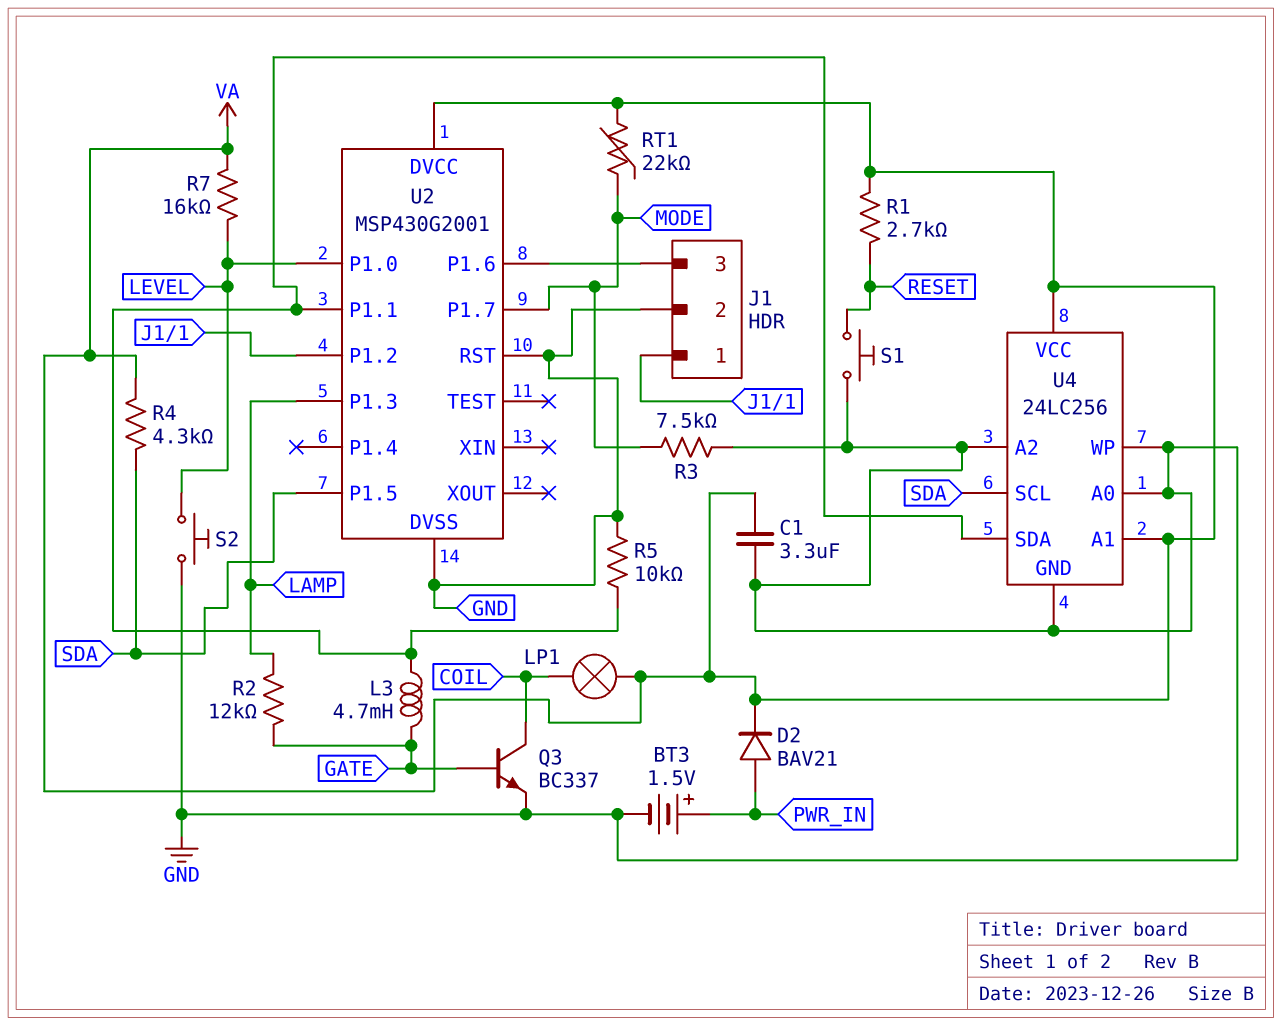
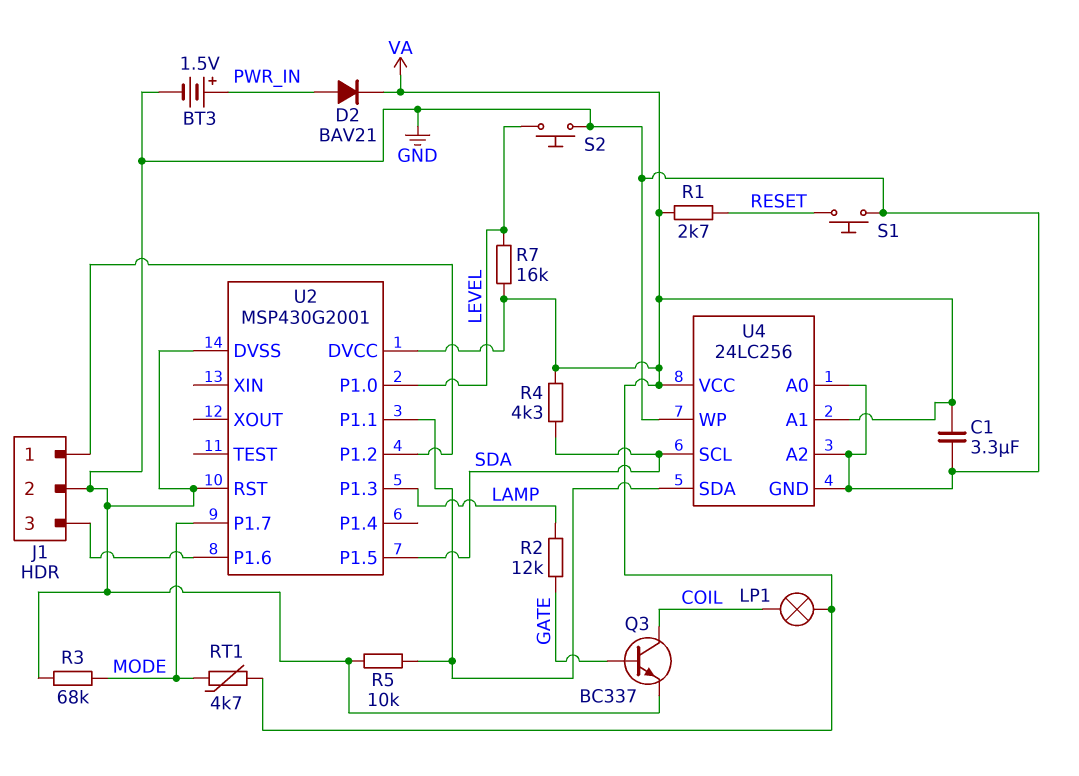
L3: 4.7mH (GATE, U2/P1.1) -> none
R3: 7.5k (GND, MODE) -> 68k (GND, MODE)
RT1: 22k (MODE, VA) -> 4.7k (MODE, VA)

